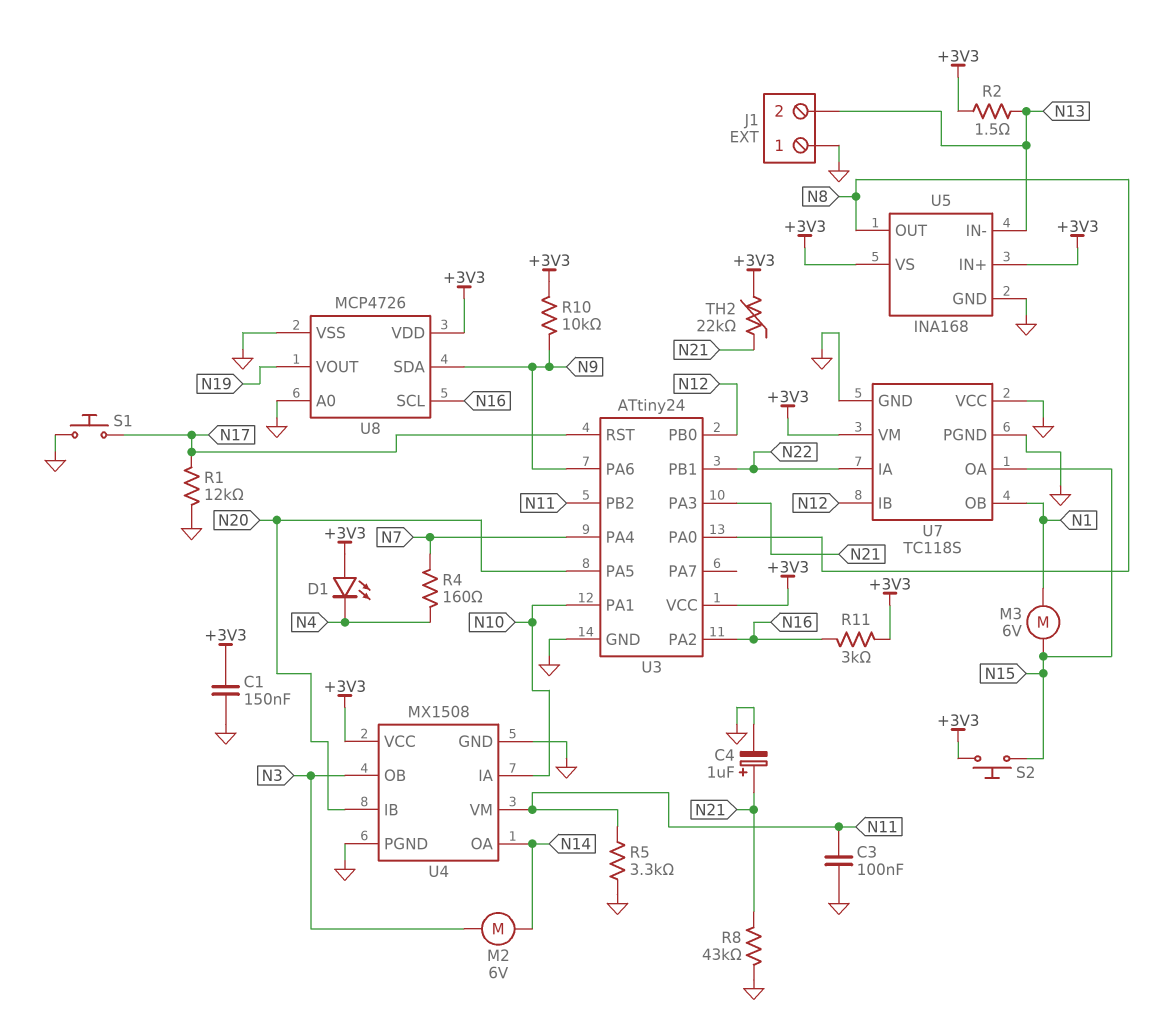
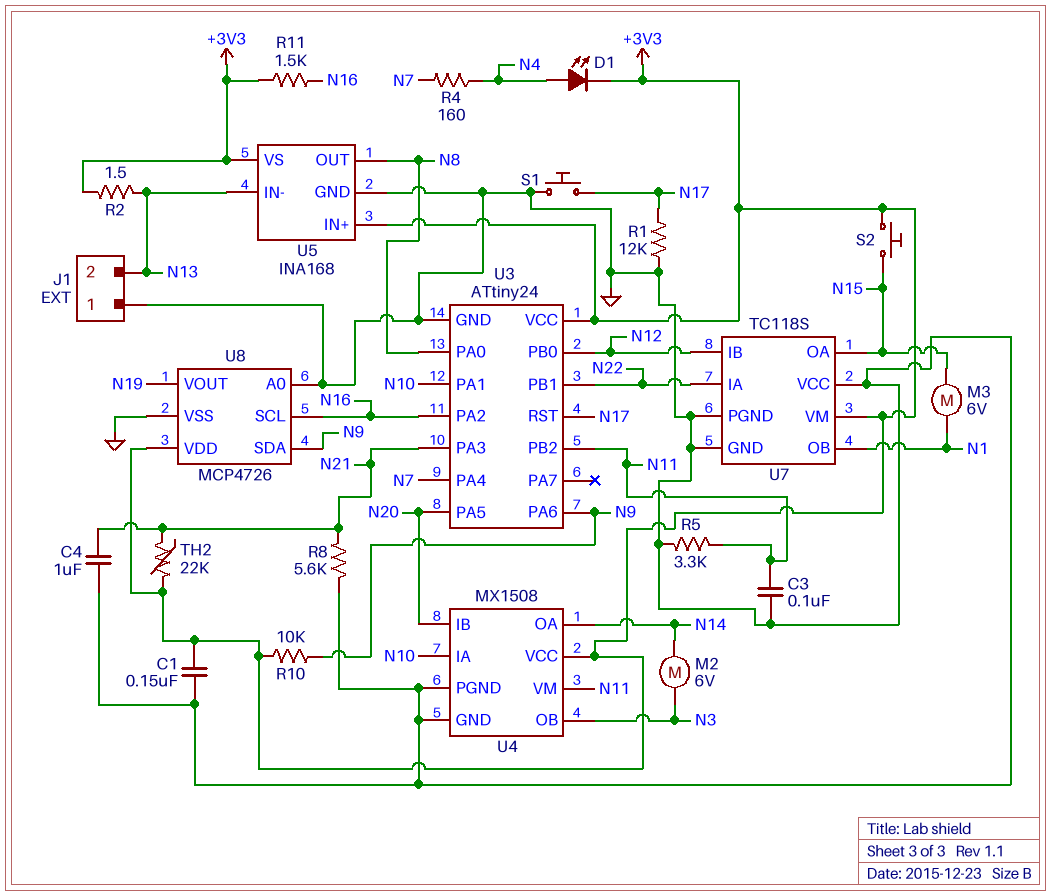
C4: 1uF (plus N21, minus GND) -> 1uF (GND, N21)
D1: LED (A +3V3, K N4) -> LED (A N4, K +3V3)
R8: 43k (GND, N21) -> 5.6k (GND, N21)
R11: 3k (+3V3, N16) -> 1.5k (+3V3, N16)

